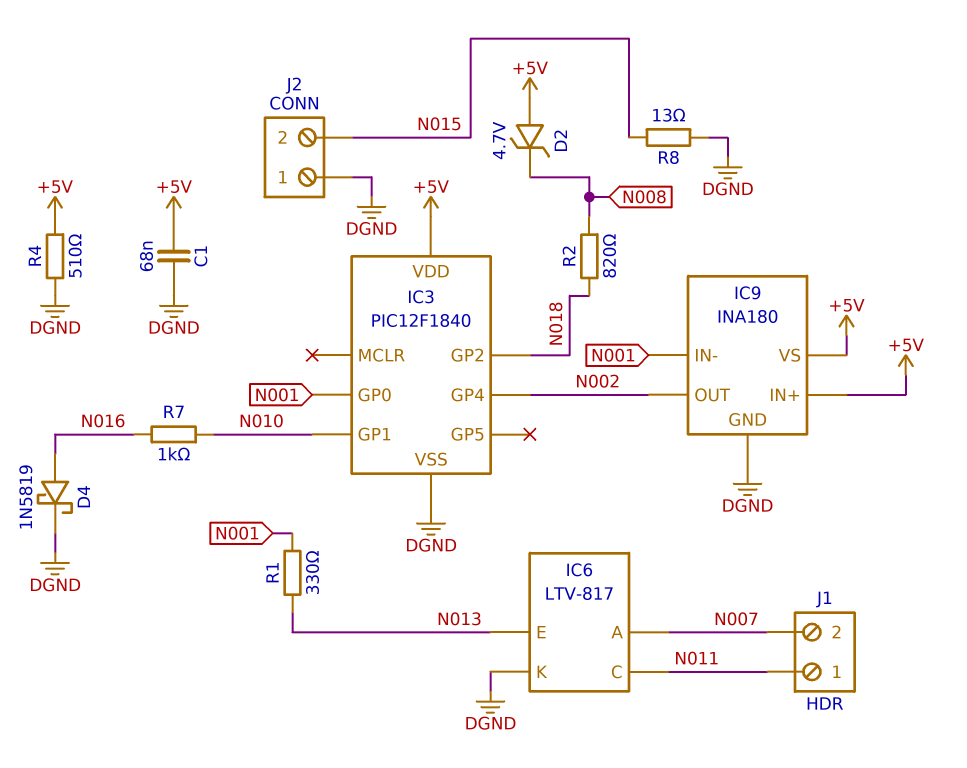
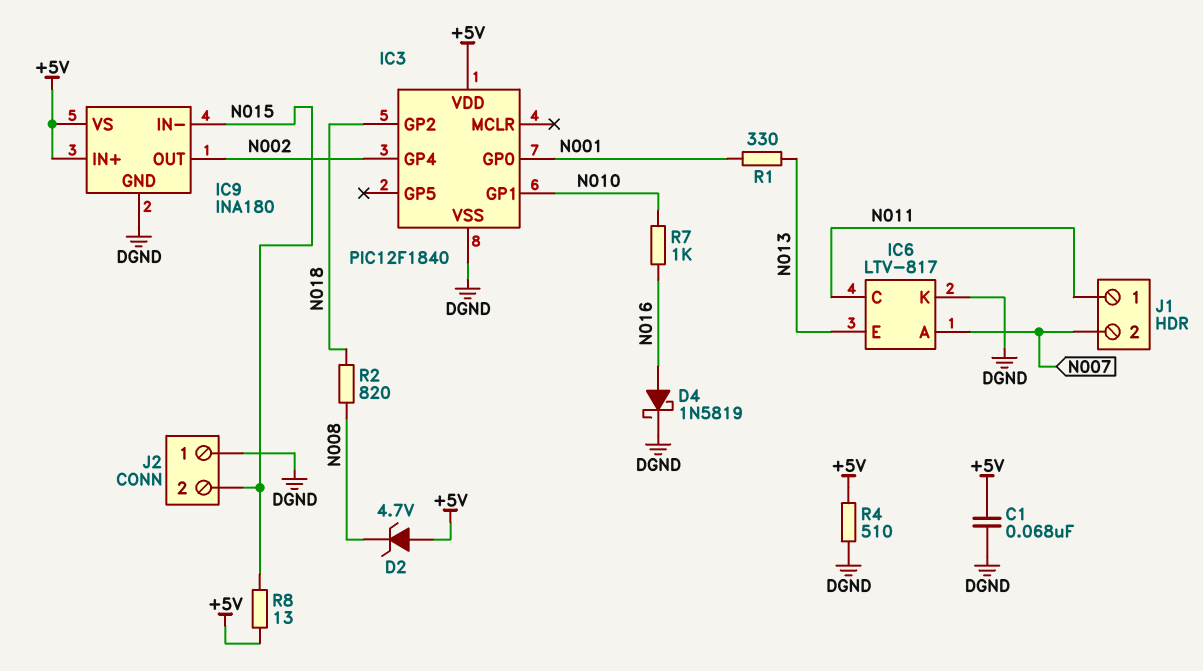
IC9 pin IN-: N001 -> N015
R8: 13 (DGND, N015) -> 13 (+5V, N015)

